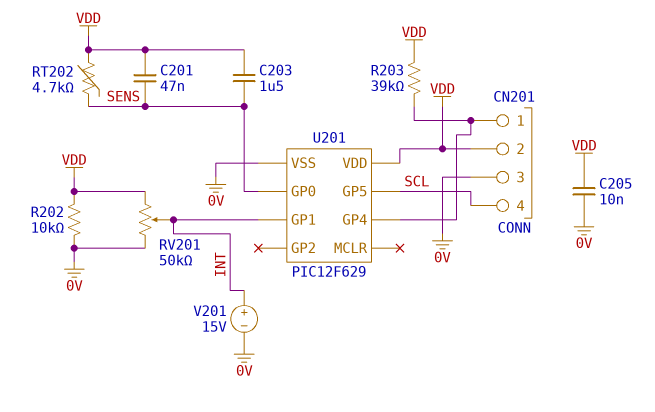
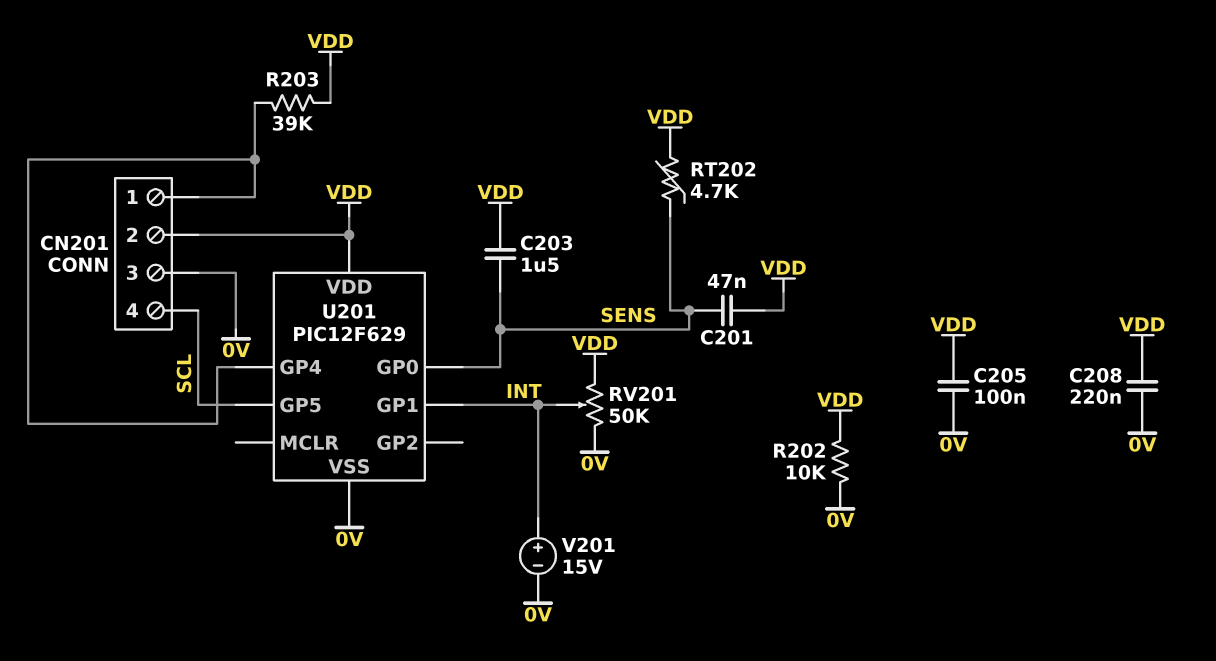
C205: 10nF (0V, VDD) -> 100nF (0V, VDD)
C208: none -> 220nF (0V, VDD)

